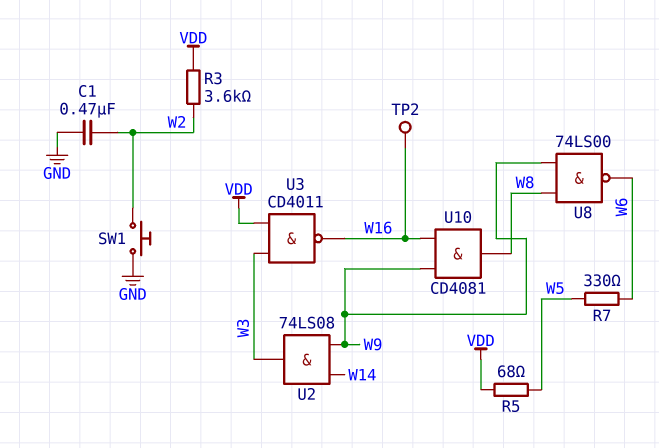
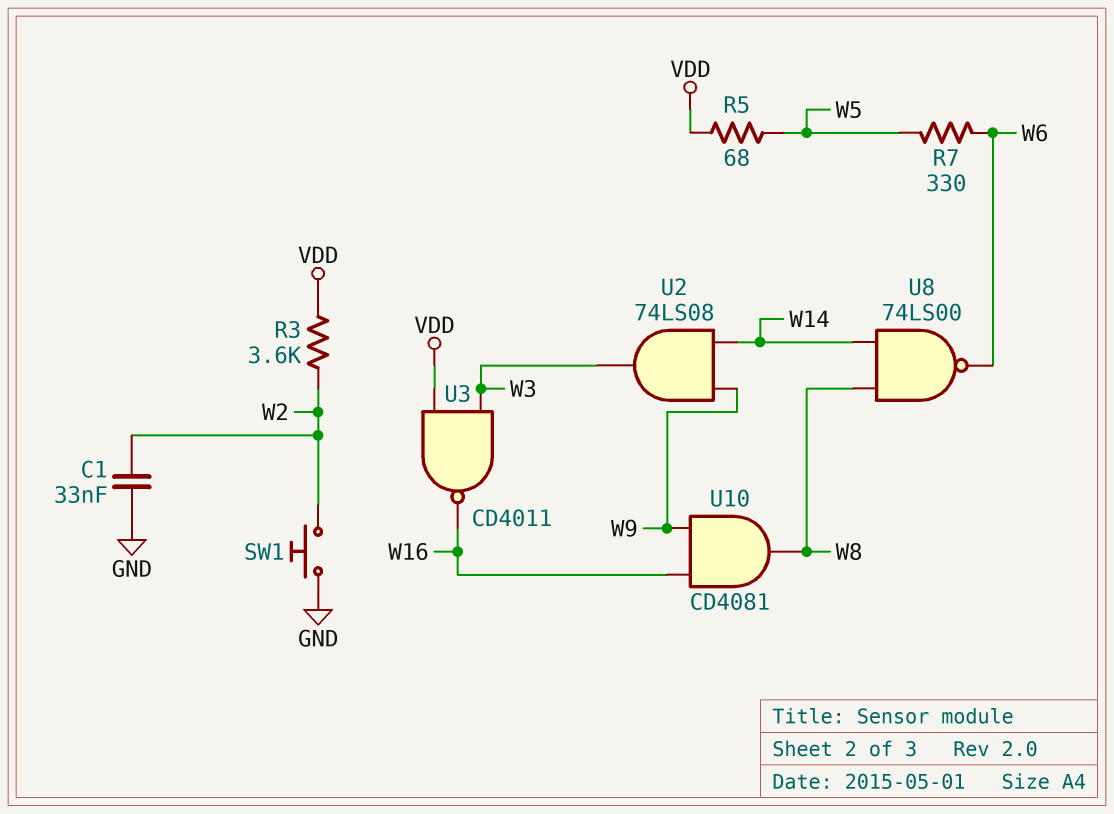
C1: 470nF (GND, W2) -> 33nF (GND, W2)
TP2: test point (W16) -> none
U8: NAND 74LS00 (in W8, in W9, out W6) -> NAND 74LS00 (in W8, in W14, out W6)

